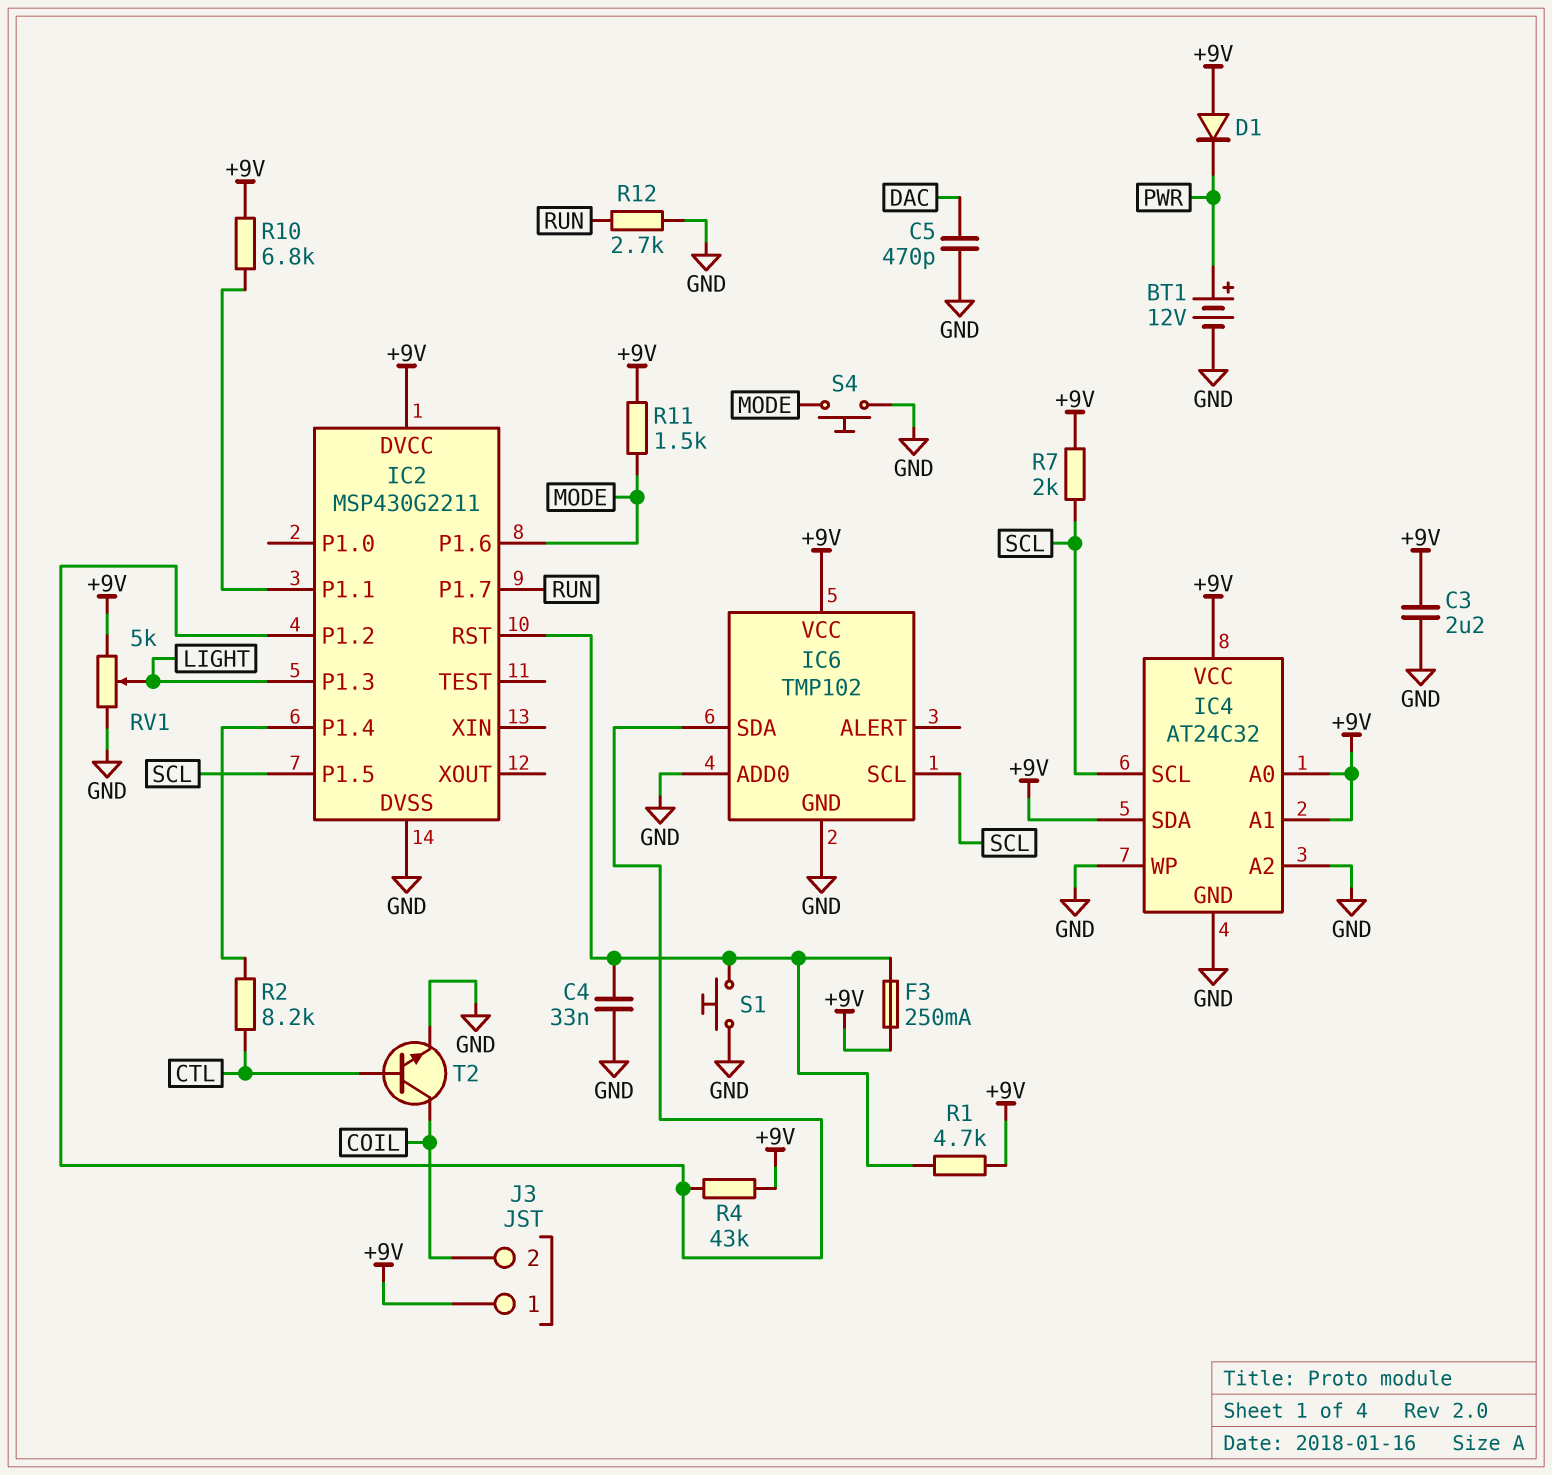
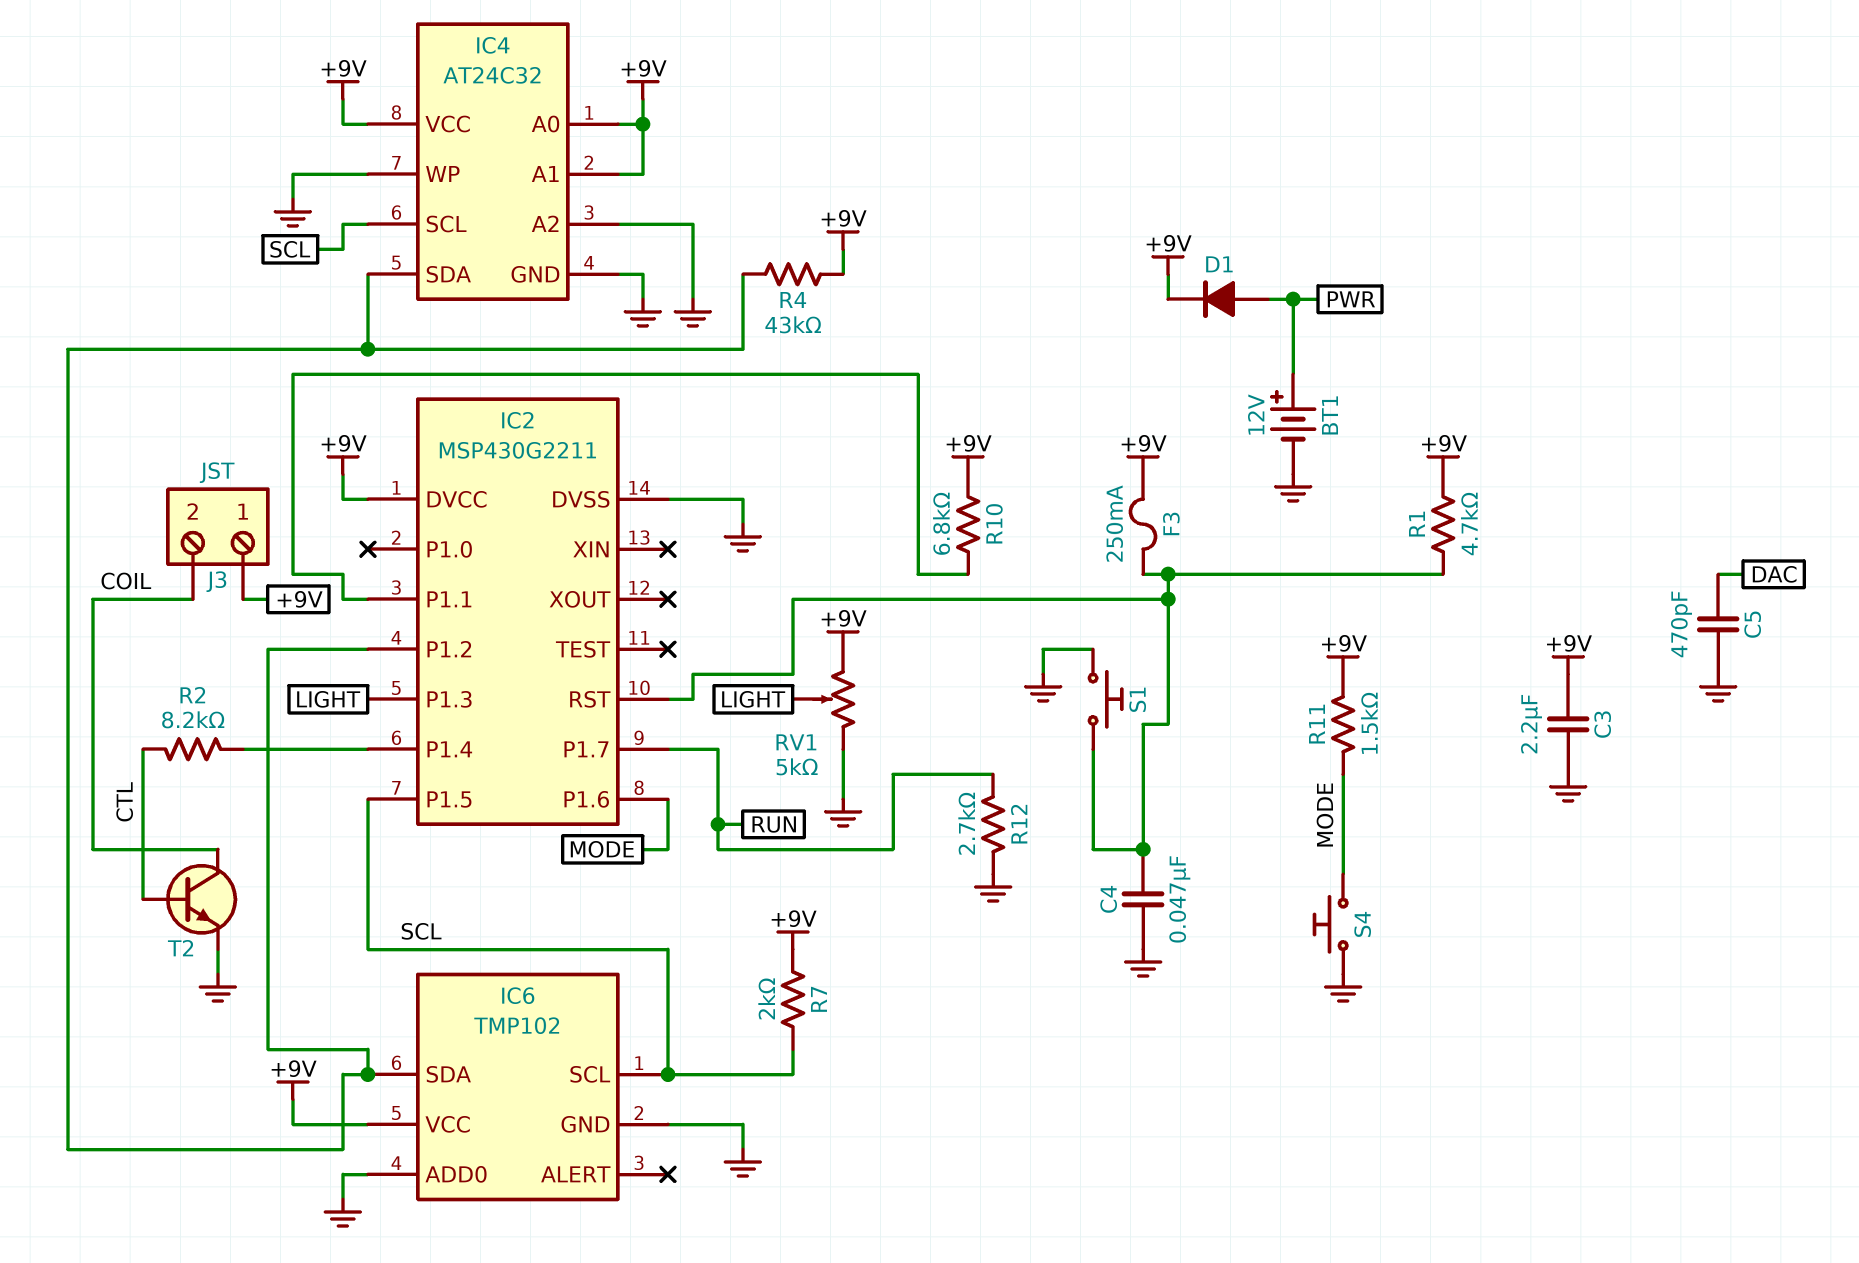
C4: 33nF (GND, IC2/RST) -> 47nF (GND, IC2/RST)
D1: diode (A +9V, K PWR) -> diode (A PWR, K +9V)
IC4 pin SDA: +9V -> IC2/P1.2

